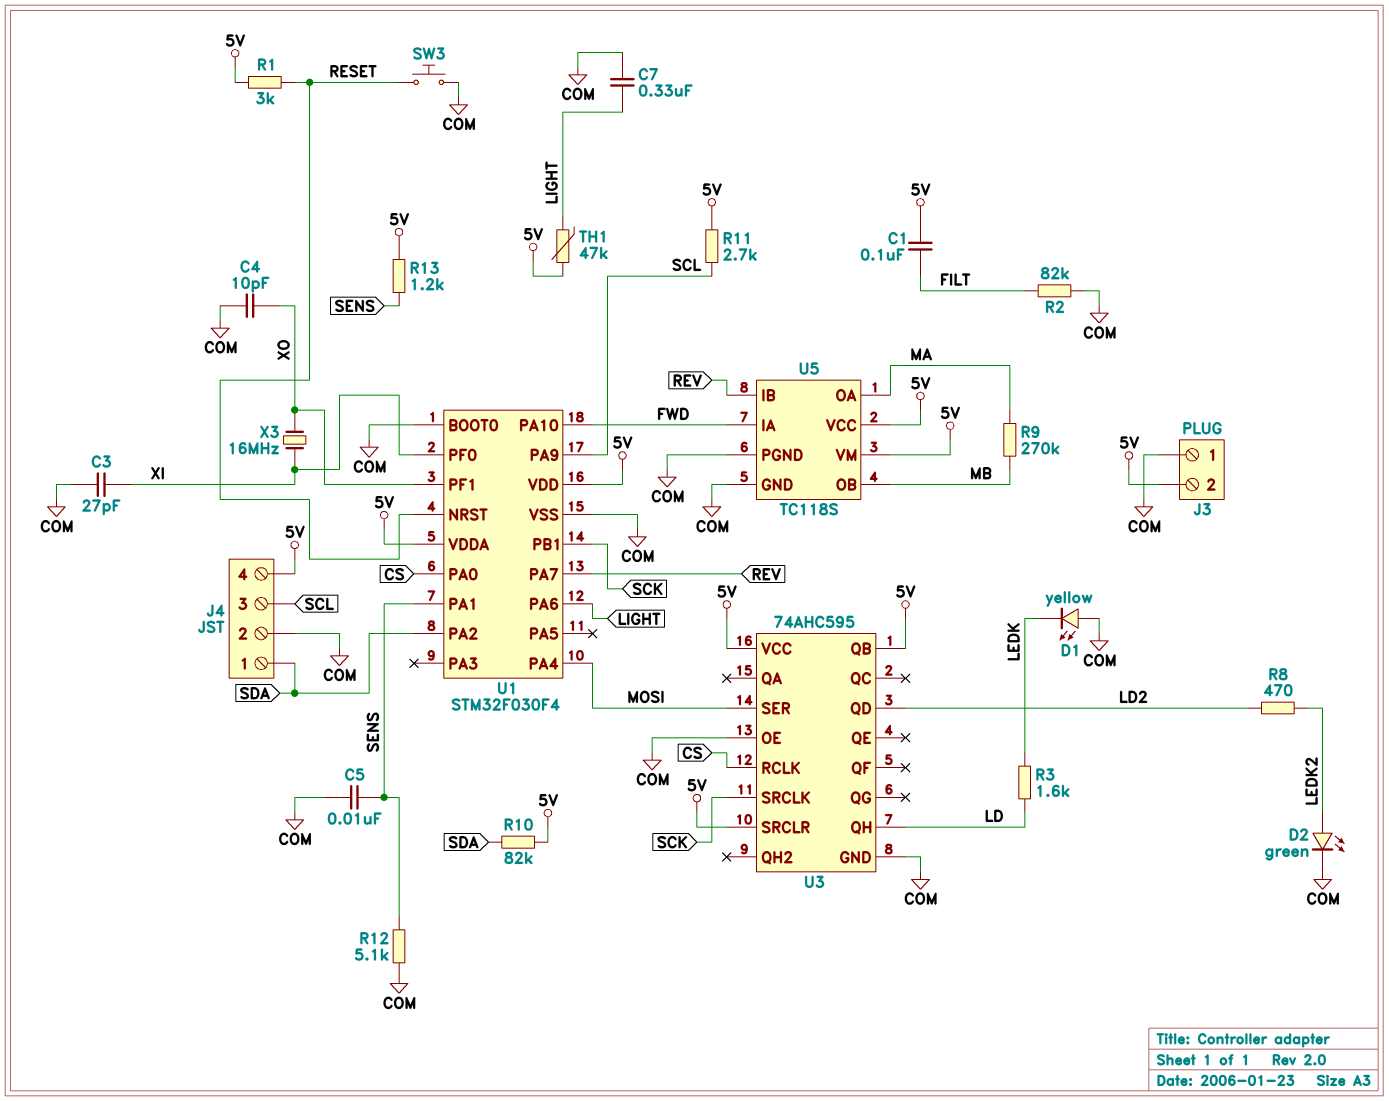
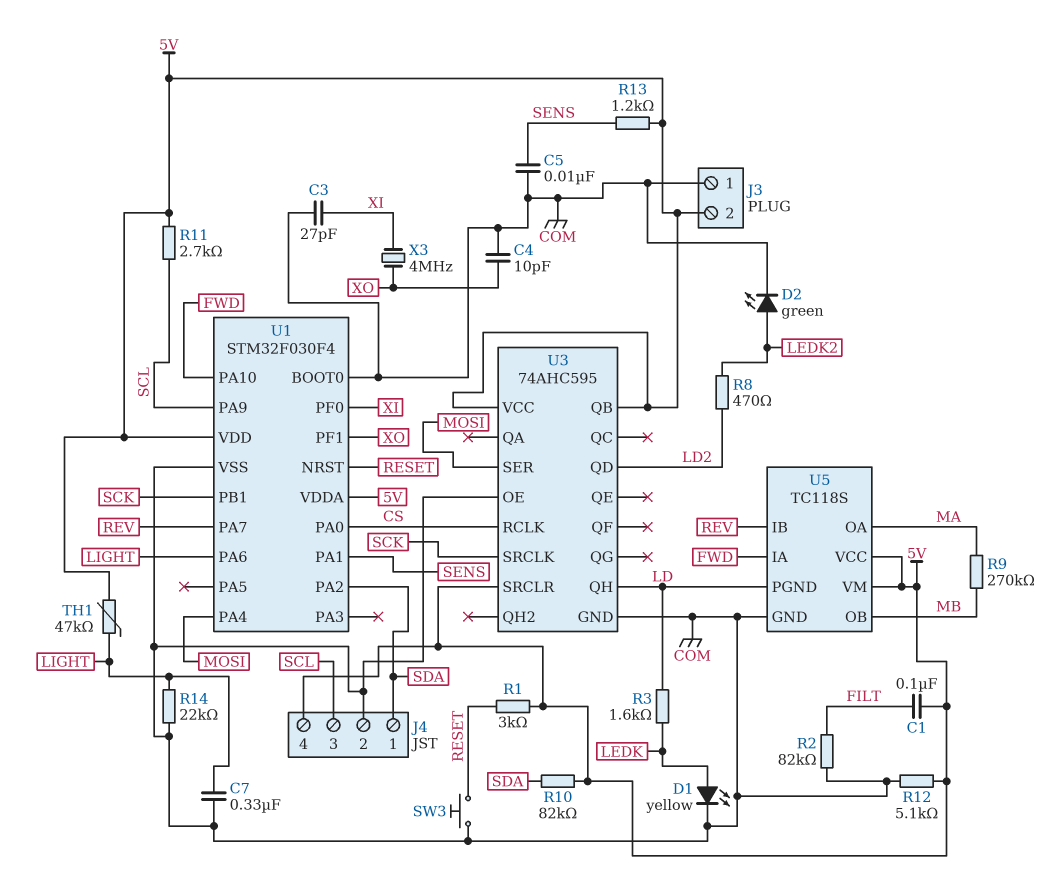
D1: LED yellow (A COM, K LEDK) -> LED yellow (A LEDK, K COM)
R12: 5.1k (COM, SENS) -> 5.1k (5V, COM)
R14: none -> 22k (COM, LIGHT)
U5 pin PGND: COM -> LD
X3: 16MHz (XI, XO) -> 4MHz (XI, XO)

